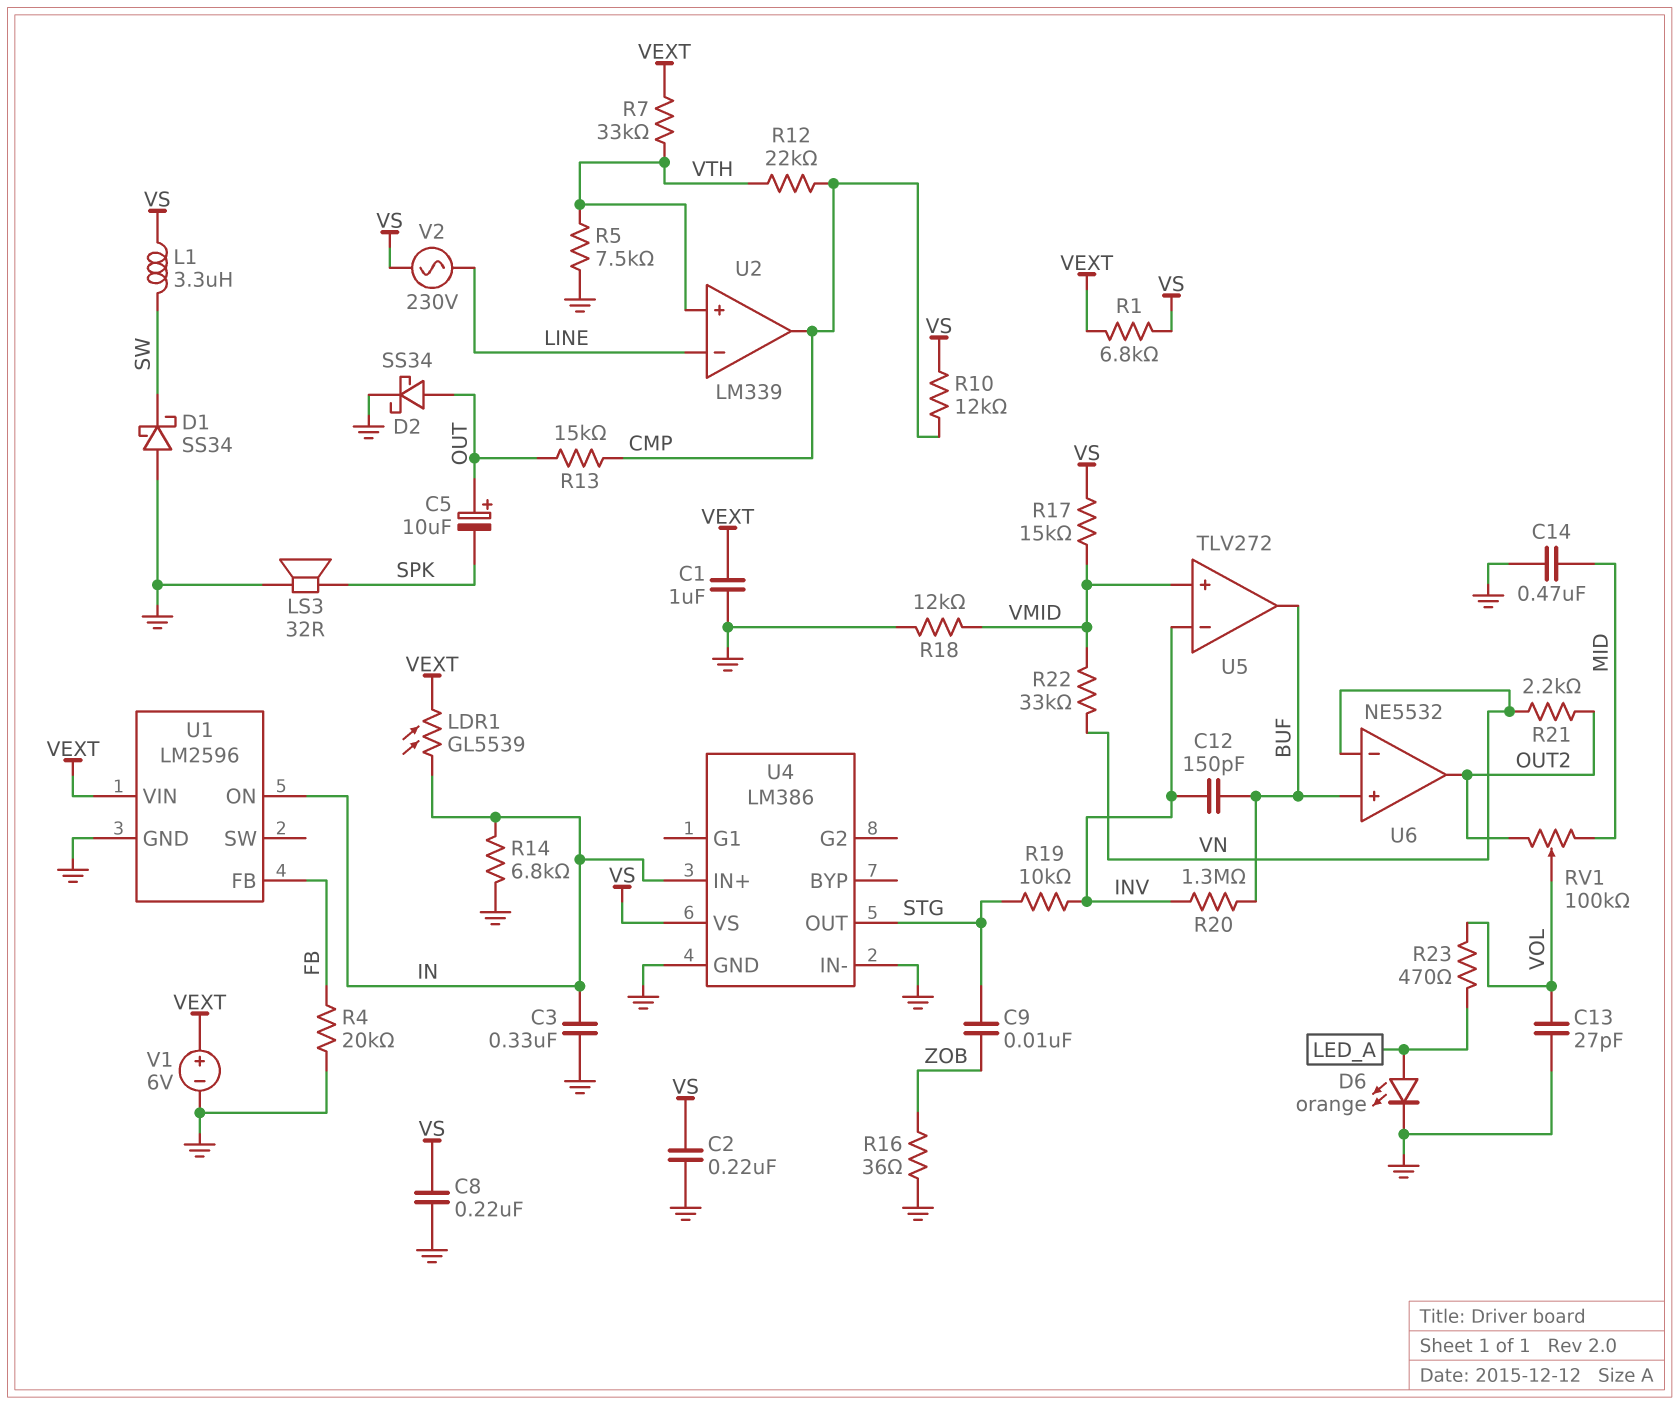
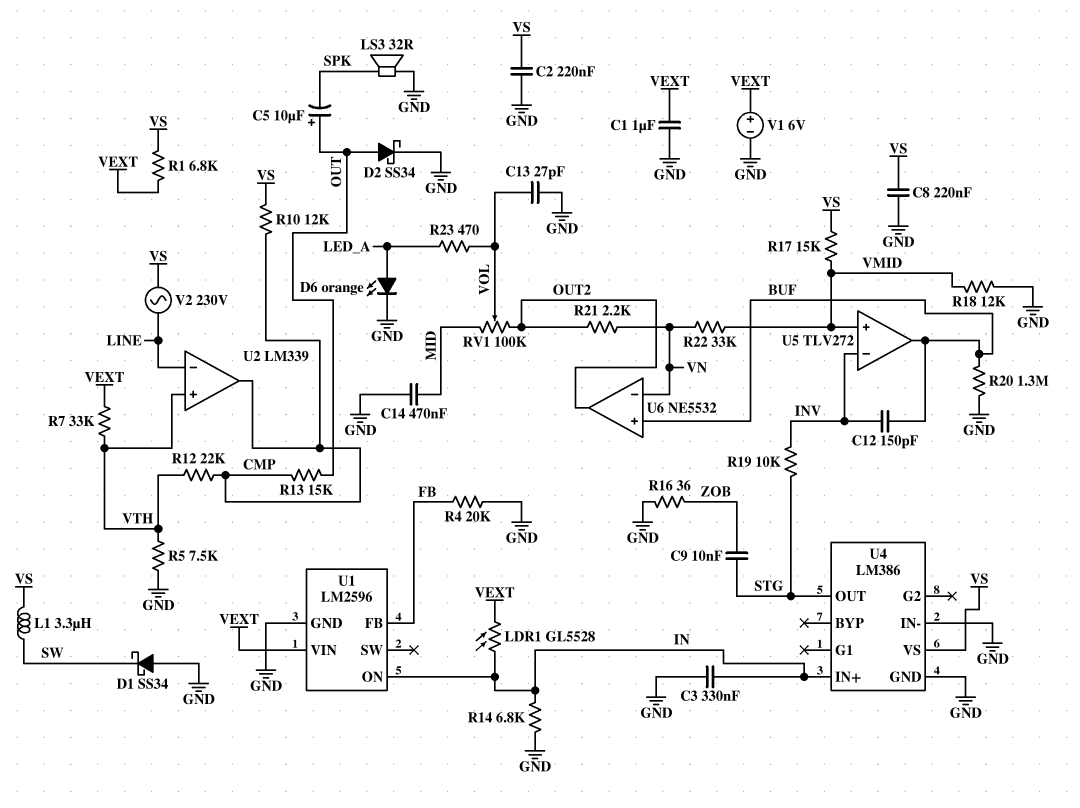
LDR1: GL5539 (IN, VEXT) -> GL5528 (IN, VEXT)
R20: 1.3M (BUF, INV) -> 1.3M (BUF, GND)

